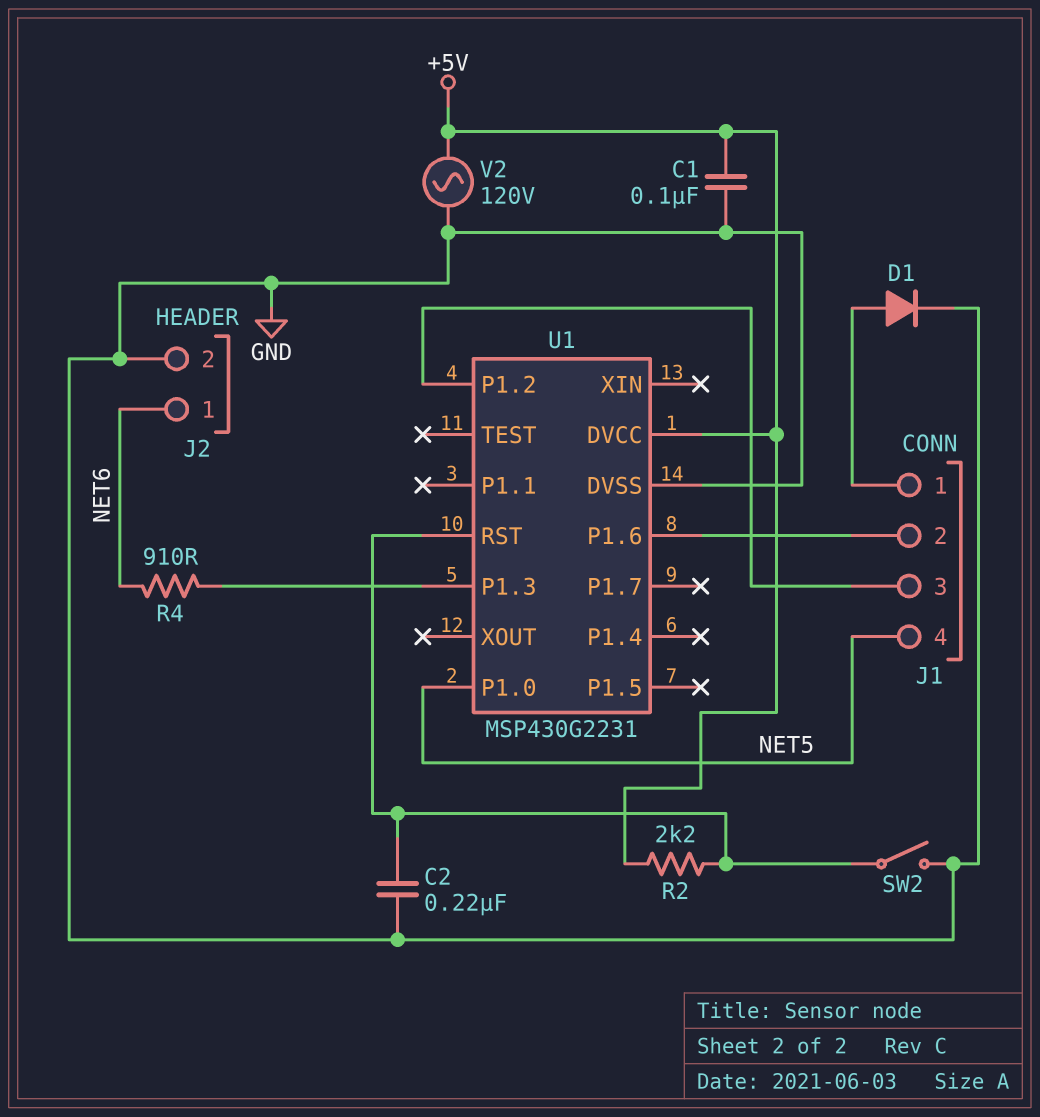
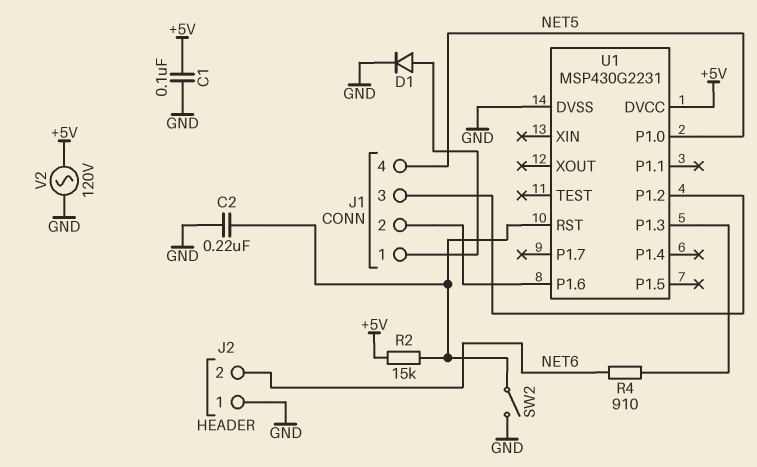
J2 pin 1: NET6 -> GND
J2 pin 2: GND -> NET6
R2: 2.2k (+5V, U1/RST) -> 15k (+5V, U1/RST)

